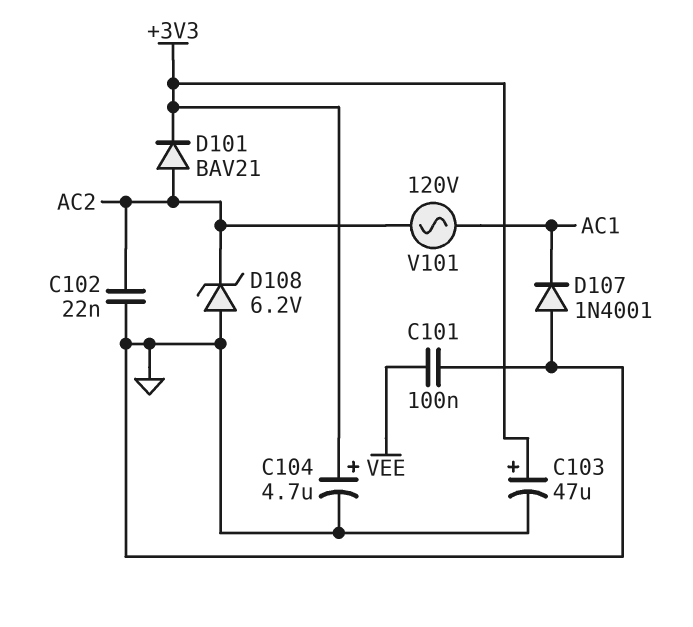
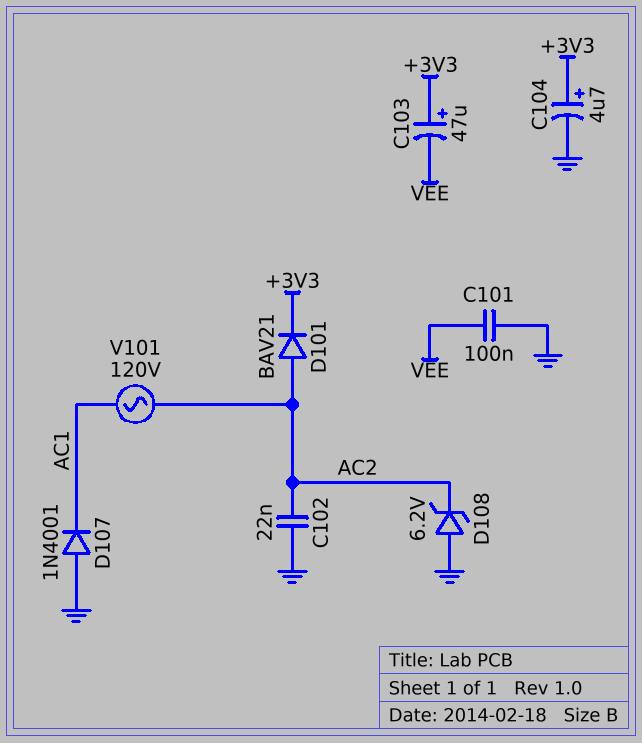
C103: 47uF (plus +3V3, minus GND) -> 47uF (plus +3V3, minus VEE)

